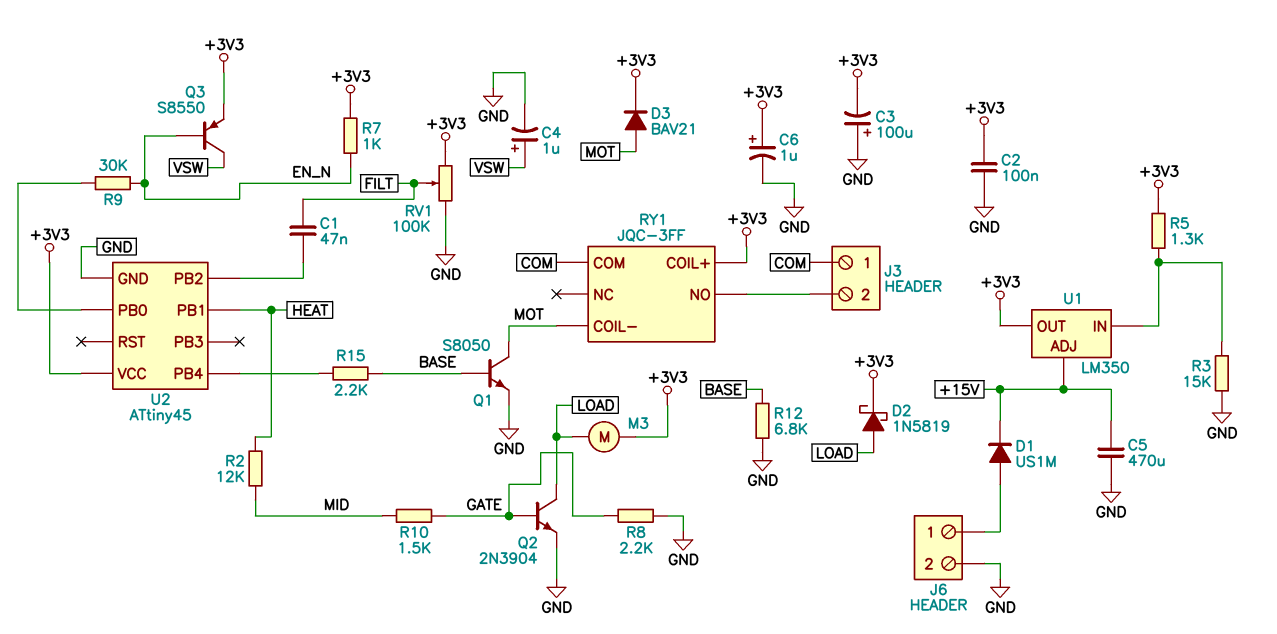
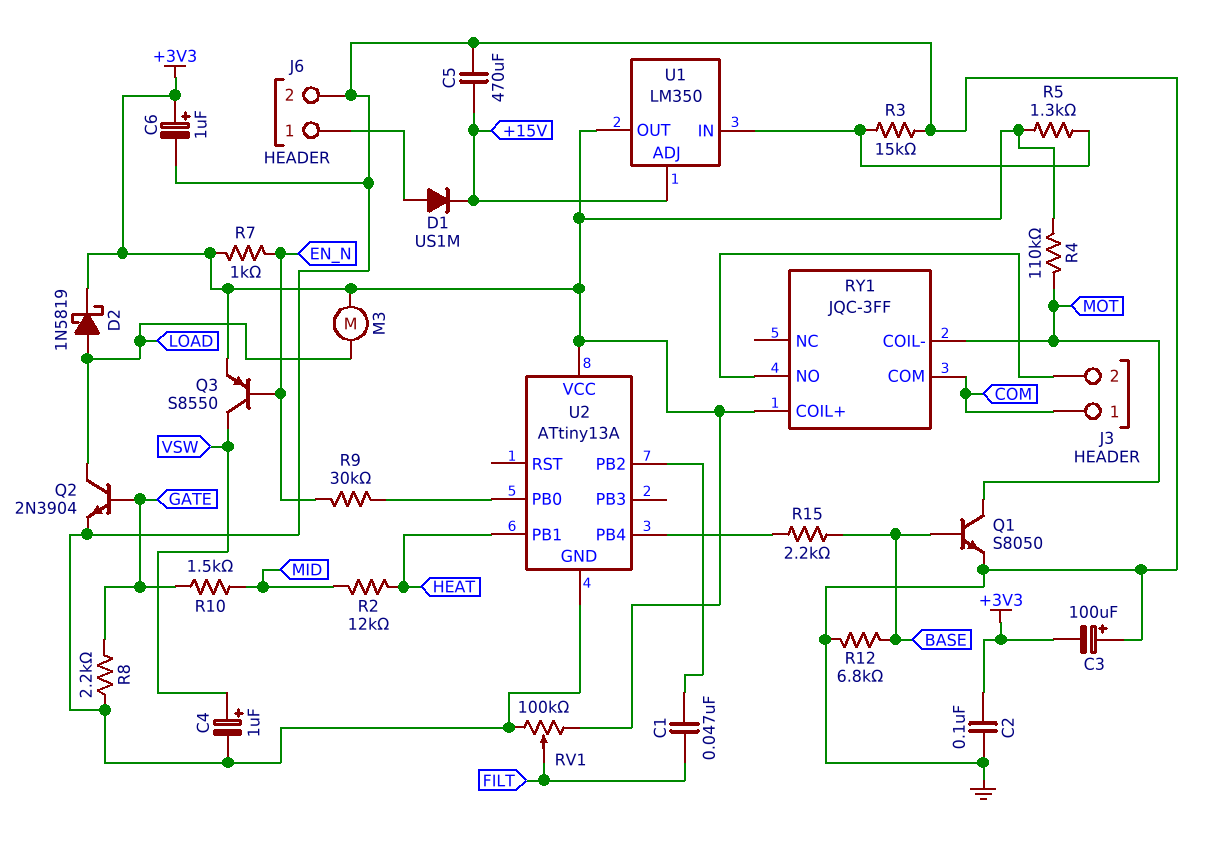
D3: diode BAV21 (A MOT, K +3V3) -> none
R4: none -> 110k (+3V3, MOT)
U2: ATtiny45 -> ATtiny13A

